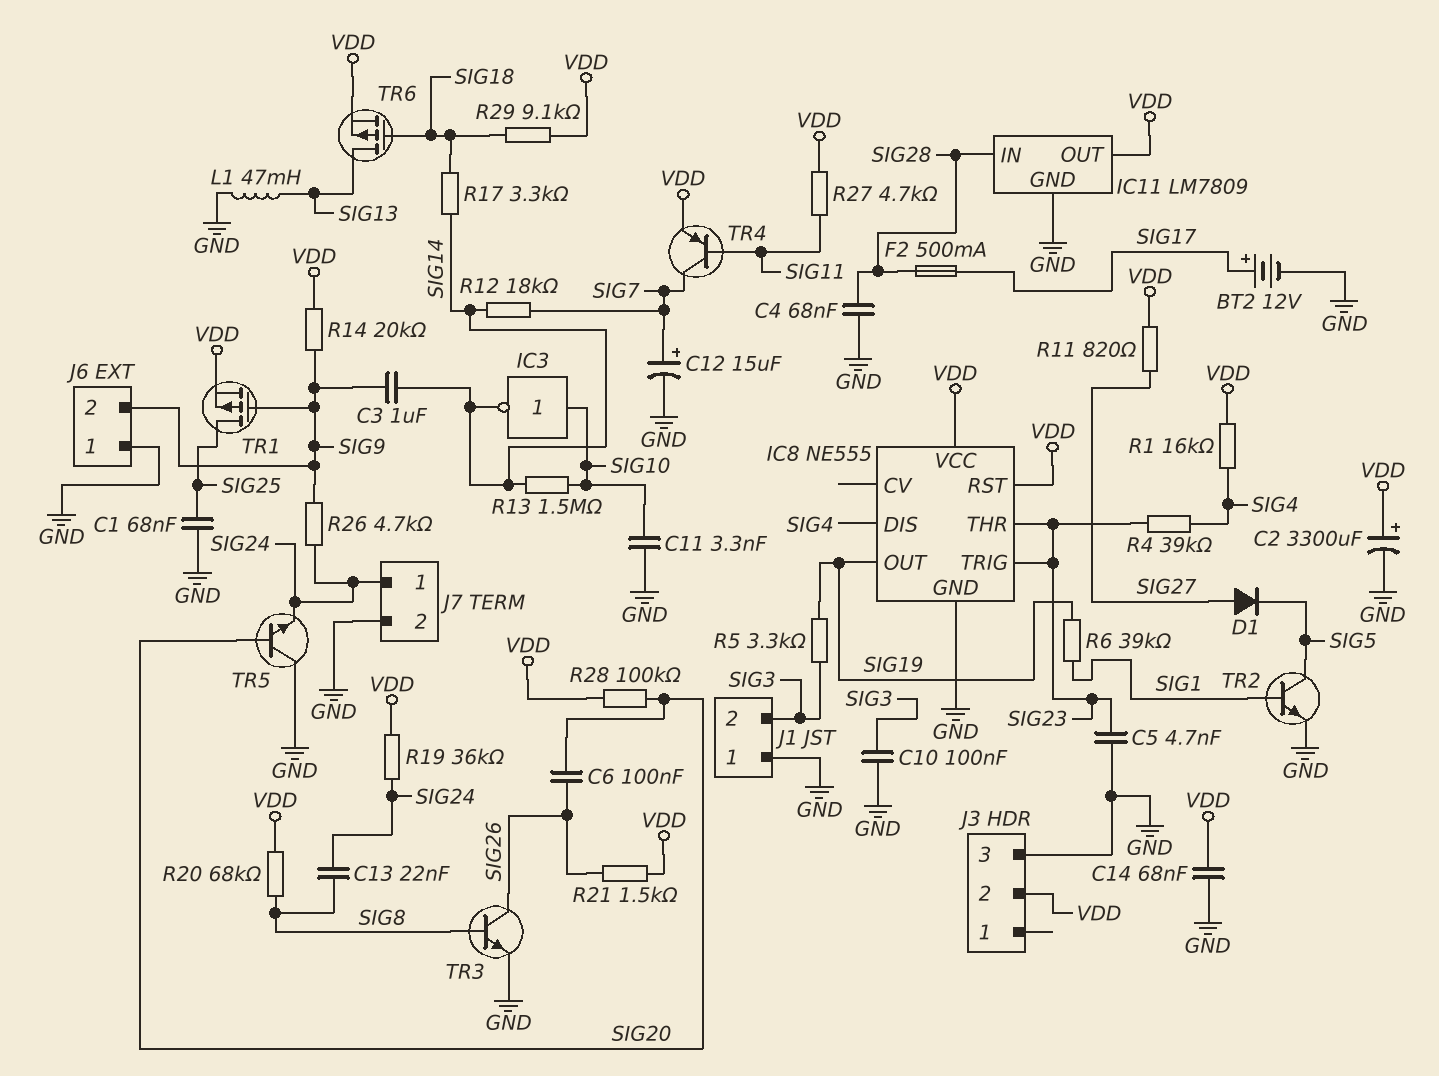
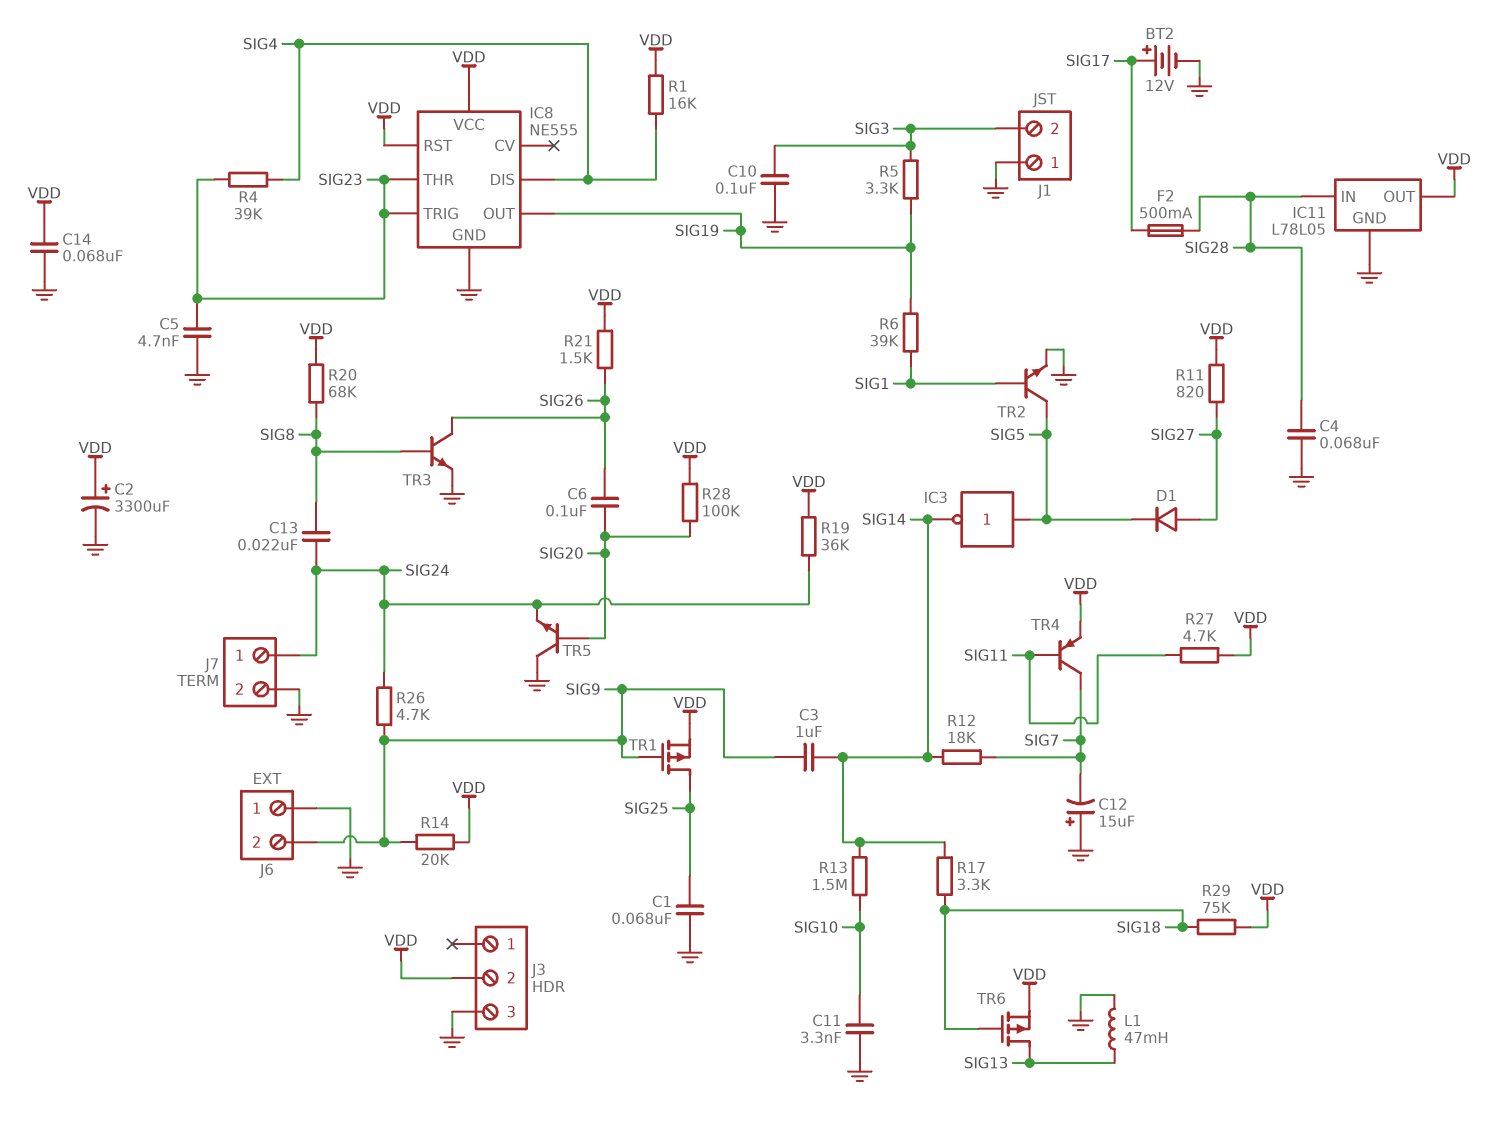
C12: 15uF (plus SIG7, minus GND) -> 15uF (plus GND, minus SIG7)
IC3: NOT (in SIG10, out SIG14) -> NOT (in SIG5, out SIG14)
IC11: LM7809 -> L78L05
R29: 9.1k (SIG18, VDD) -> 75k (SIG18, VDD)

